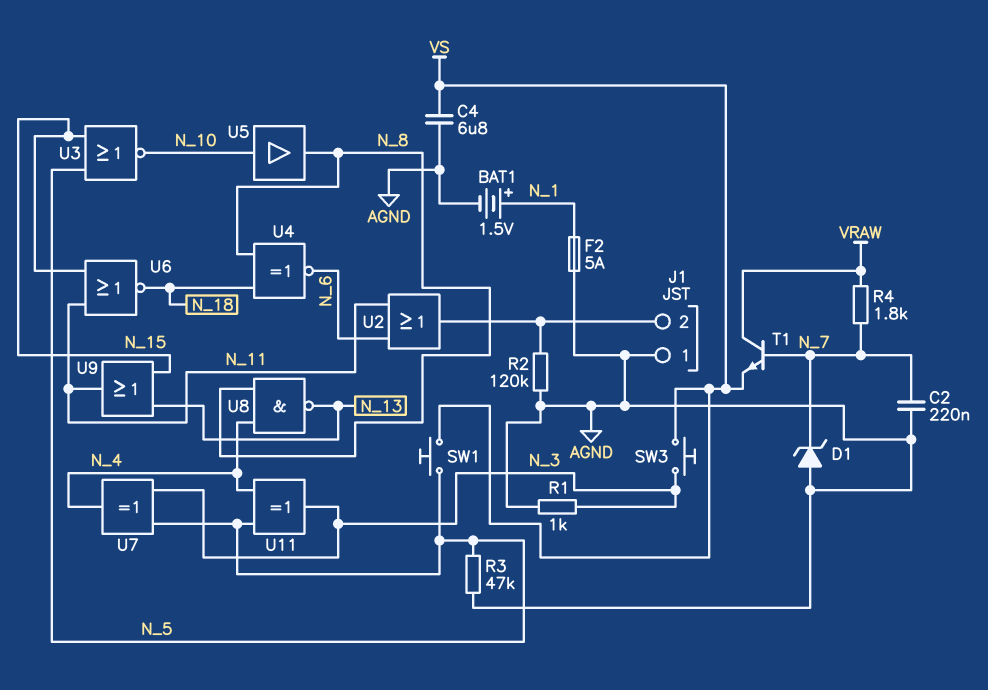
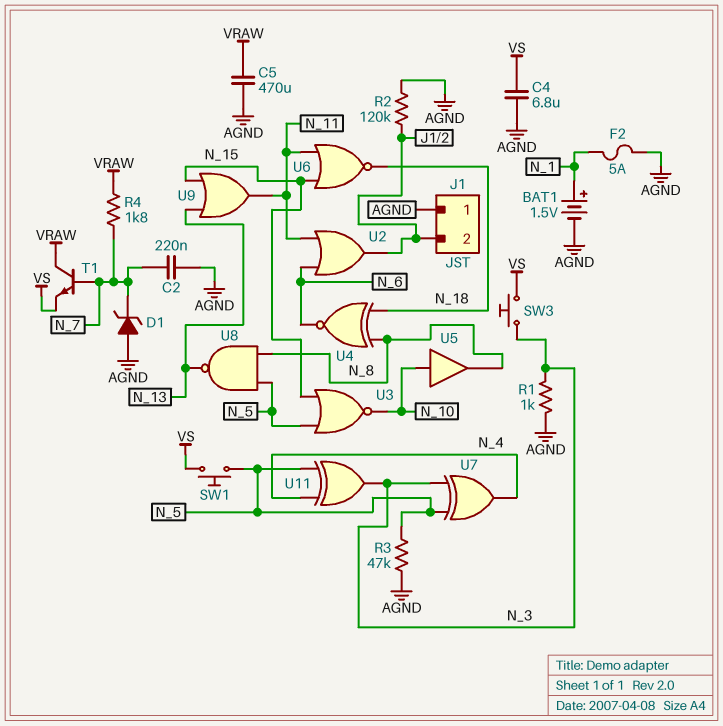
C5: none -> 470uF (AGND, VRAW)
U8: NAND (in N_4, in N_8, out N_13) -> NAND (in N_5, in N_8, out N_13)

